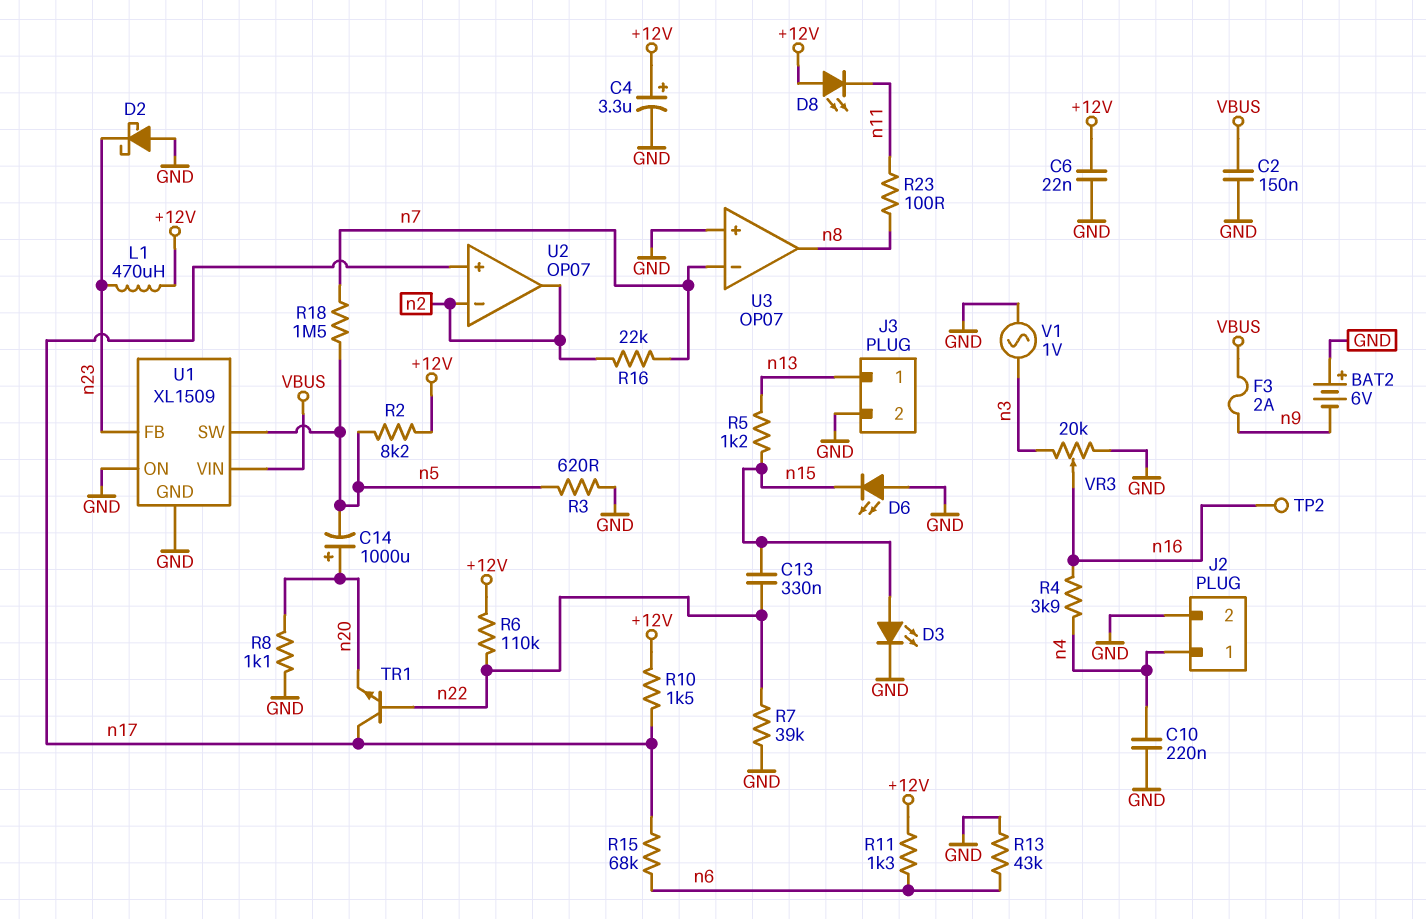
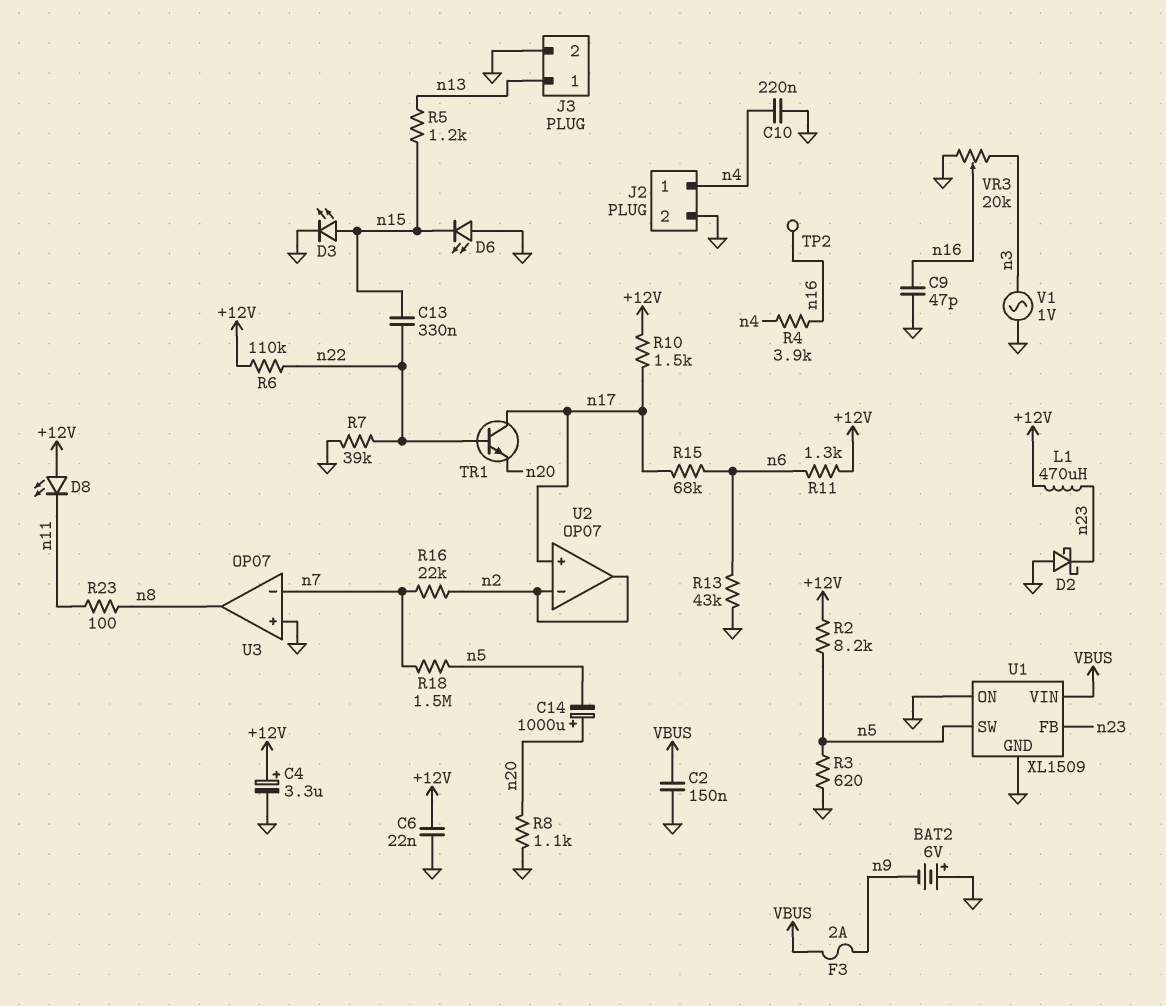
C9: none -> 47pF (GND, n16)

